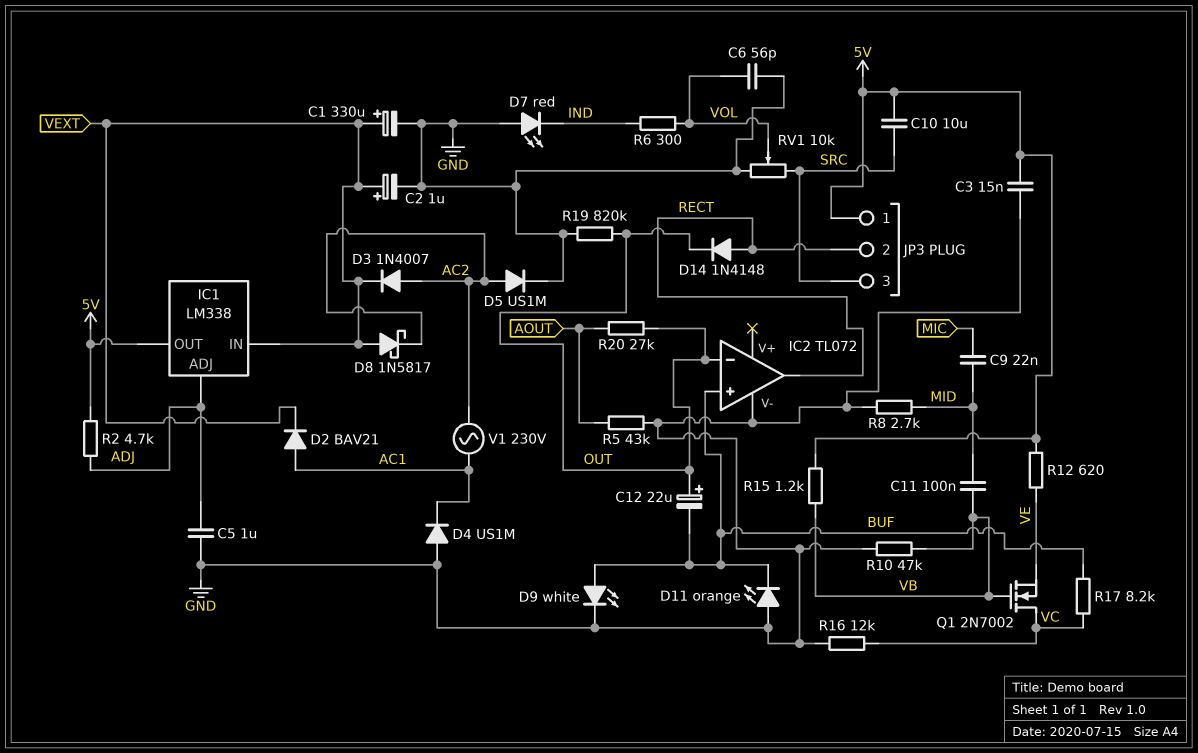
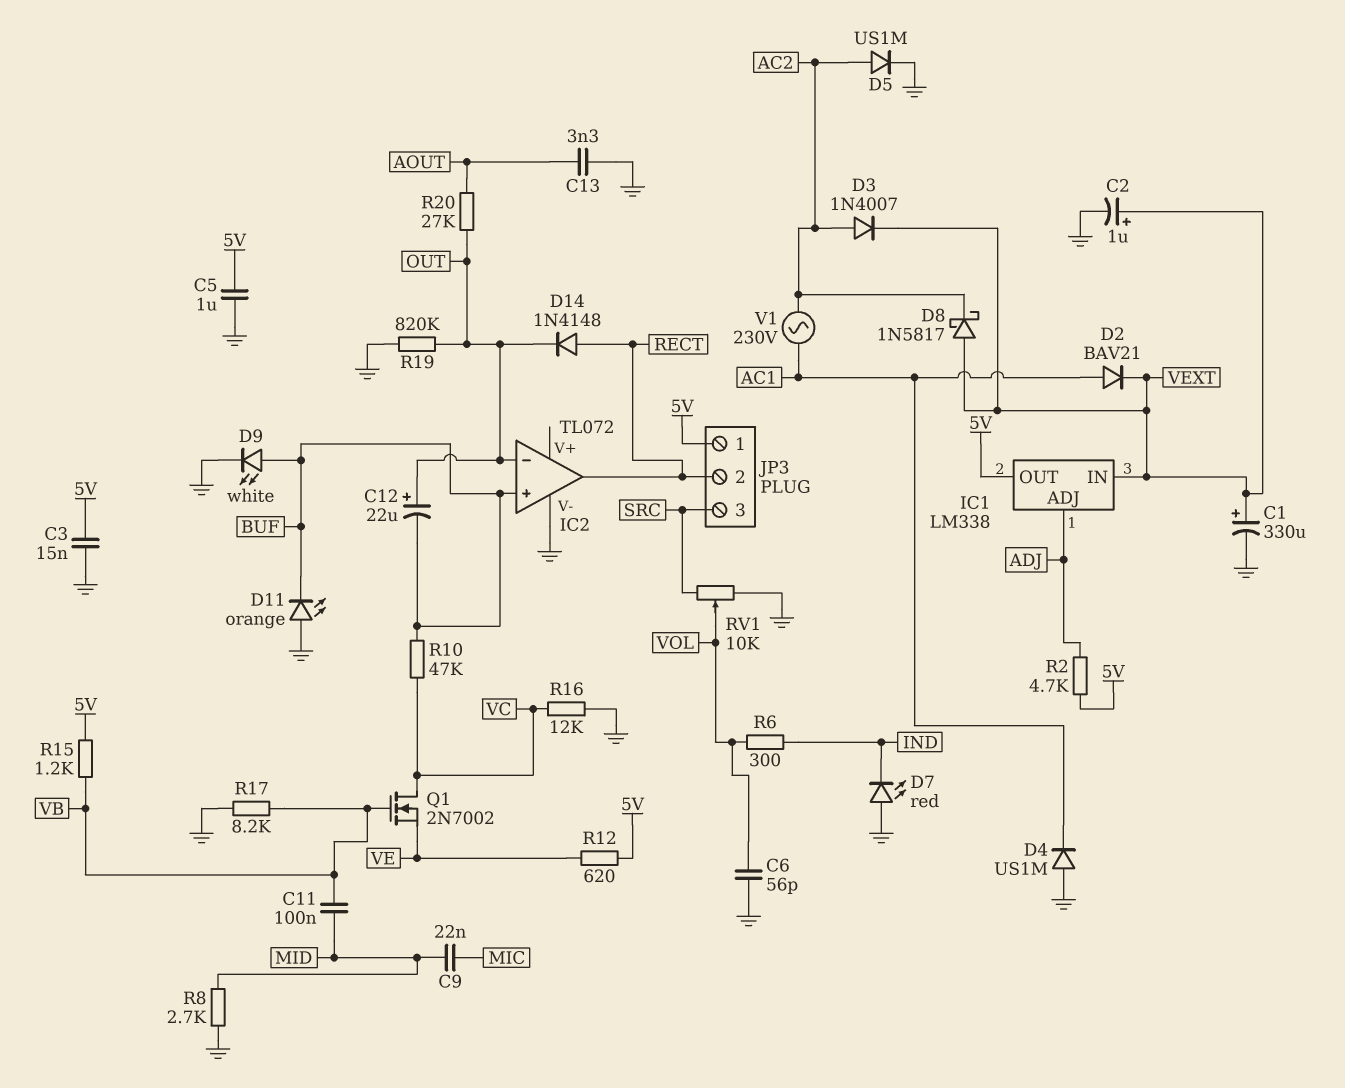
C5: 1uF (ADJ, GND) -> 1uF (5V, GND)
C10: 10uF (5V, SRC) -> none
C13: none -> 3.3nF (AOUT, GND)
R5: 43k (AOUT, GND) -> none
R10: 47k (GND, VB) -> 47k (BUF, VC)
R17: 8.2k (BUF, VC) -> 8.2k (GND, VB)

